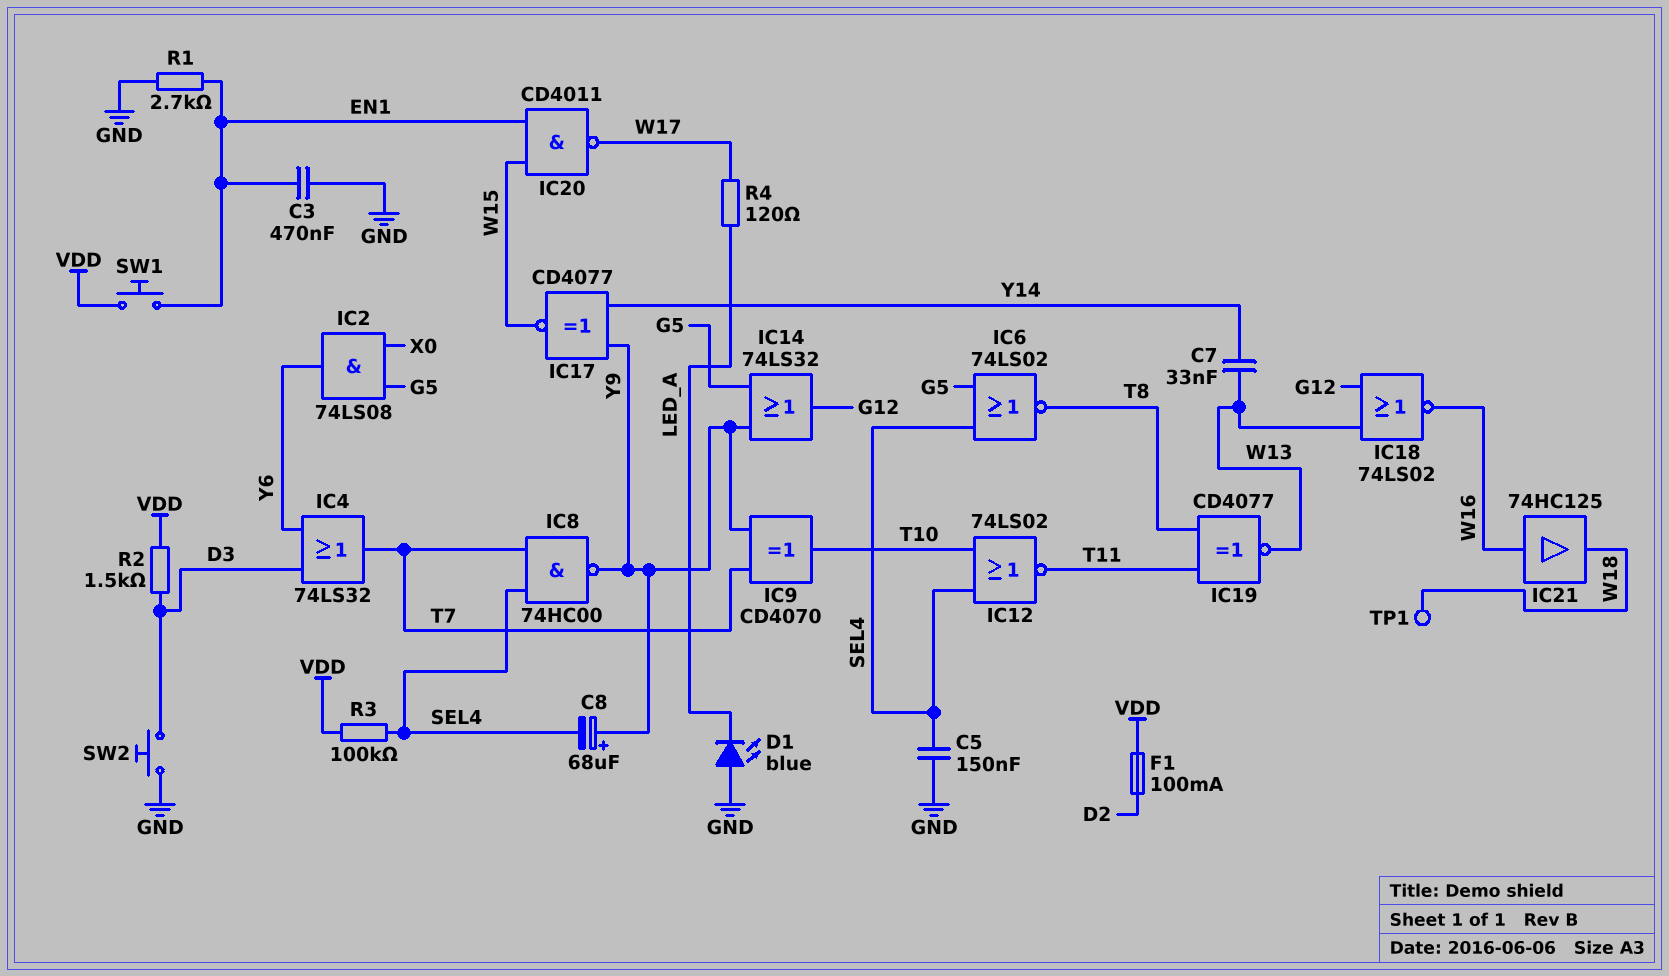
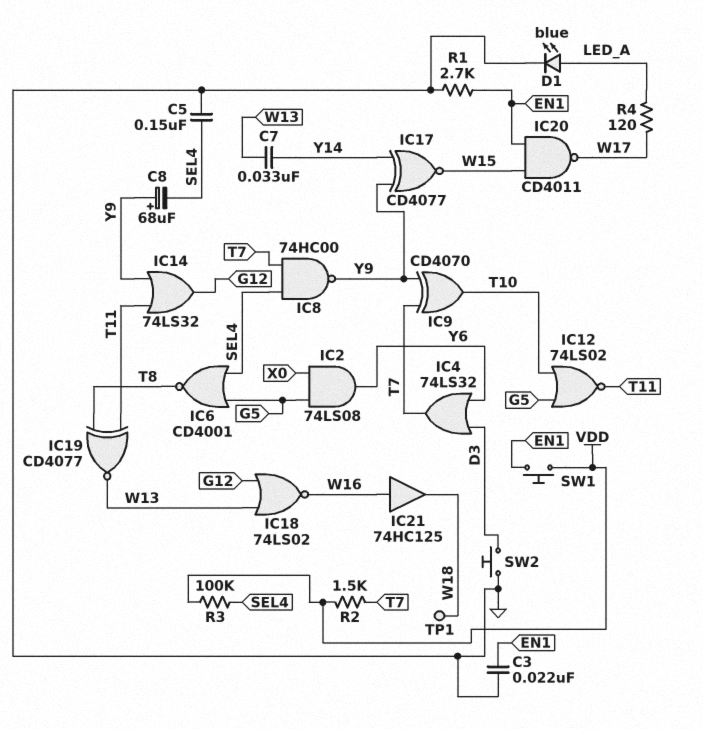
C3: 470nF (EN1, GND) -> 22nF (EN1, GND)
D1: LED blue (A GND, K LED_A) -> LED blue (A LED_A, K GND)
F1: 100mA (D2, VDD) -> none
IC6: NOR 74LS02 (in G5, in SEL4, out T8) -> NOR CD4001 (in G5, in SEL4, out T8)
IC12: NOR 74LS02 (in SEL4, in T10, out T11) -> NOR 74LS02 (in G5, in T10, out T11)
IC14: OR 74LS32 (in G5, in Y9, out G12) -> OR 74LS32 (in T11, in Y9, out G12)
R2: 1.5k (D3, VDD) -> 1.5k (T7, VDD)

